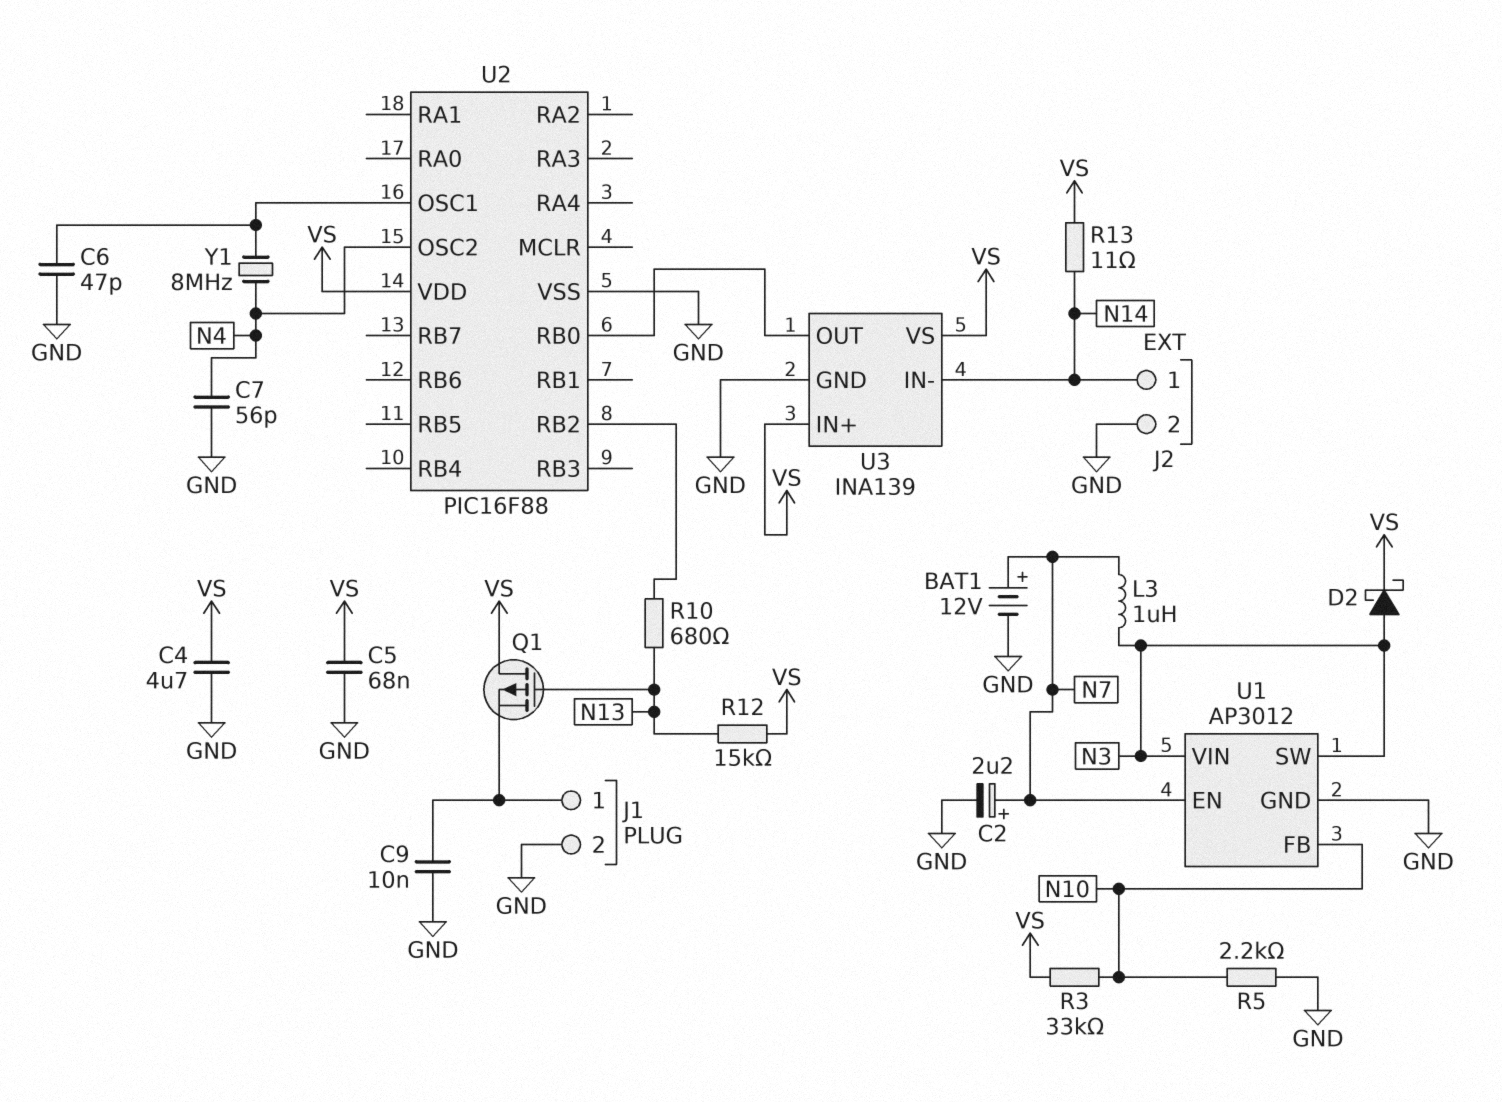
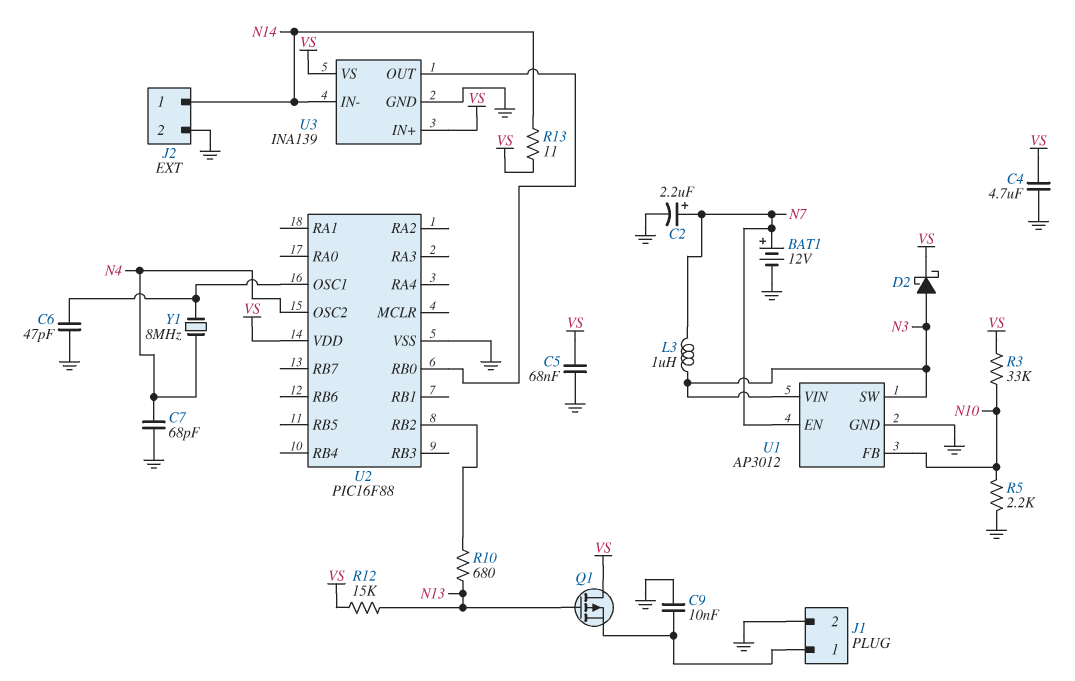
C7: 56pF (GND, N4) -> 68pF (GND, N4)

